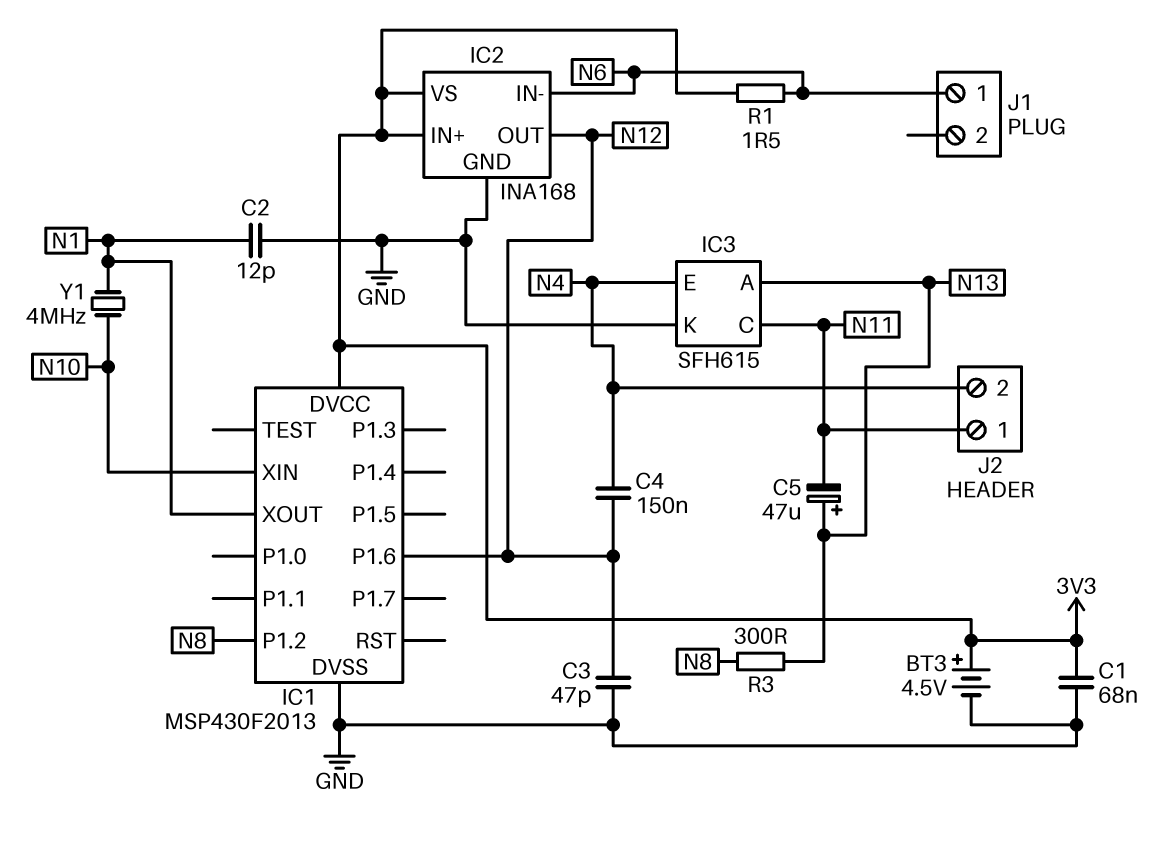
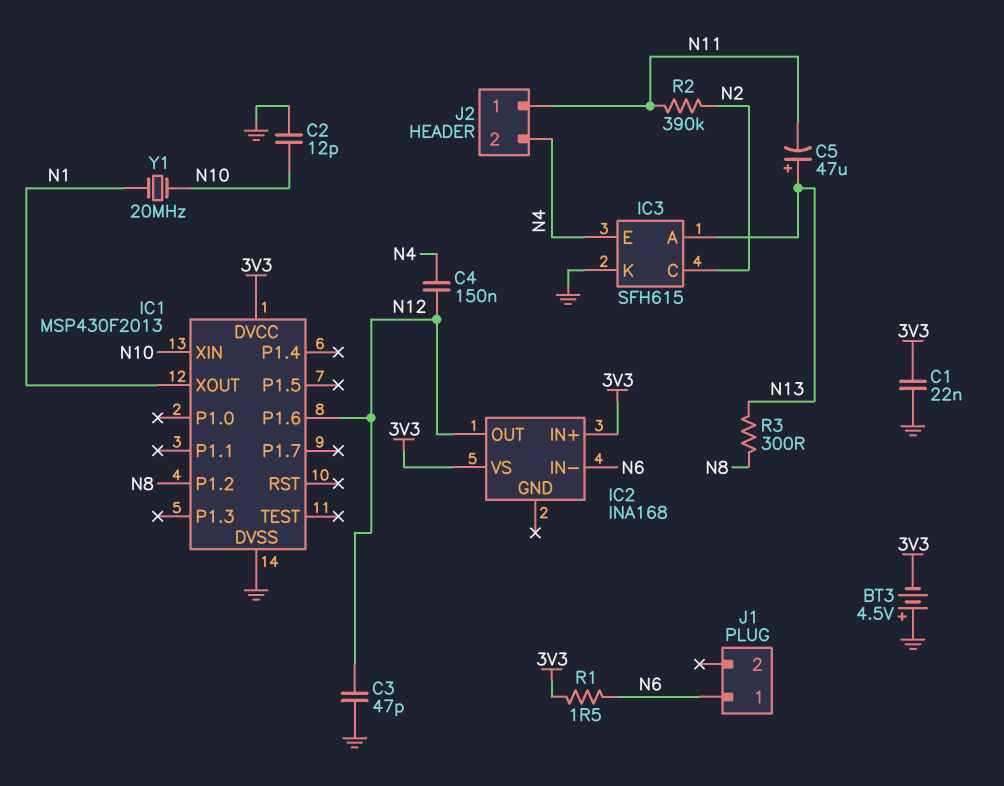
BT3: 4.5V (plus 3V3, minus GND) -> 4.5V (plus GND, minus 3V3)
C1: 68nF (3V3, GND) -> 22nF (3V3, GND)
C2: 12pF (GND, N1) -> 12pF (GND, N10)
IC2 pin GND: GND -> none
IC3 pin C: N11 -> N2
R2: none -> 390k (N2, N11)
Y1: 4MHz (N1, N10) -> 20MHz (N1, N10)

